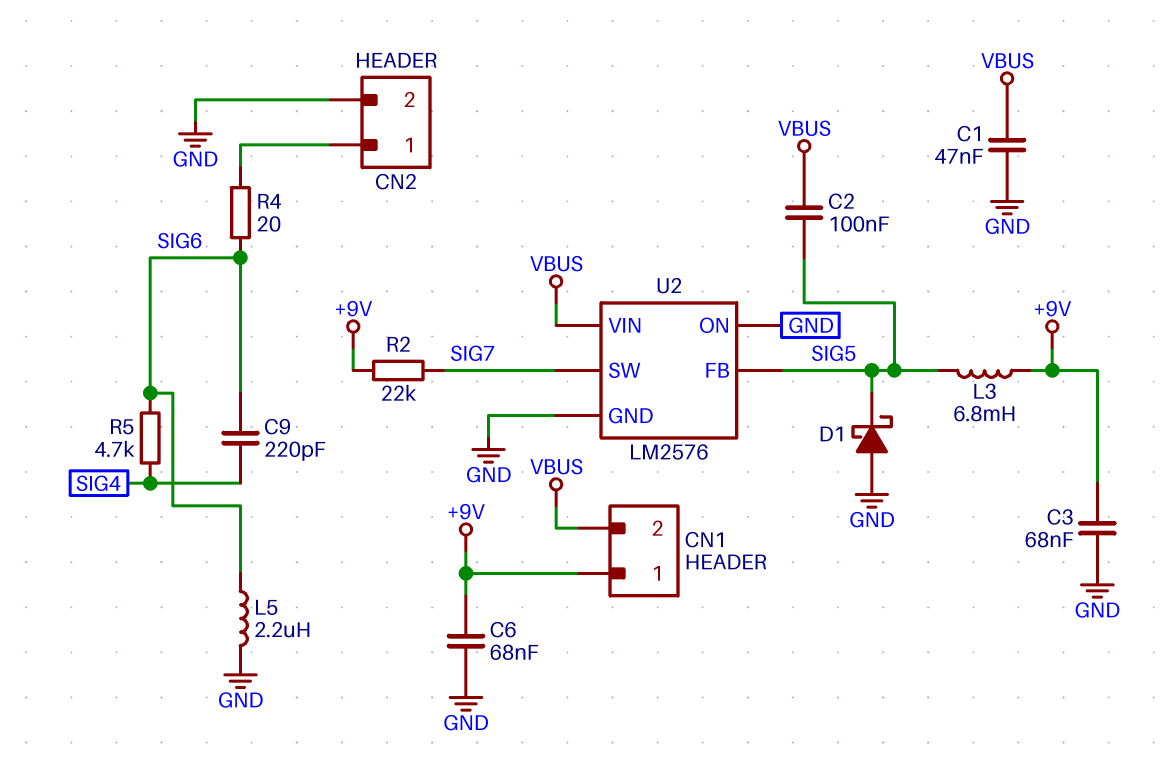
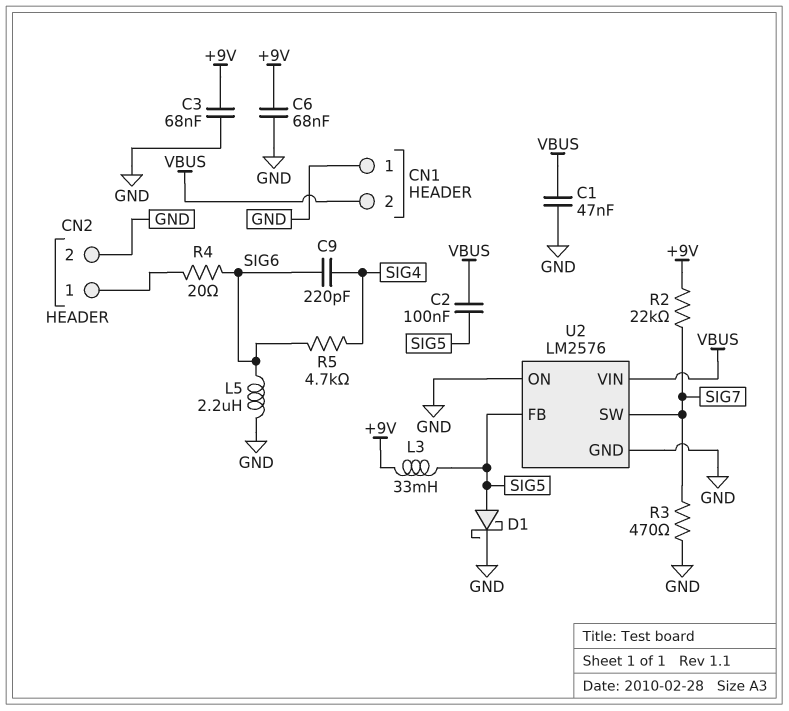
CN1 pin 1: +9V -> GND
D1: schottky (A GND, K SIG5) -> schottky (A SIG5, K GND)
L3: 6.8mH (+9V, SIG5) -> 33mH (+9V, SIG5)
R3: none -> 470 (GND, SIG7)

